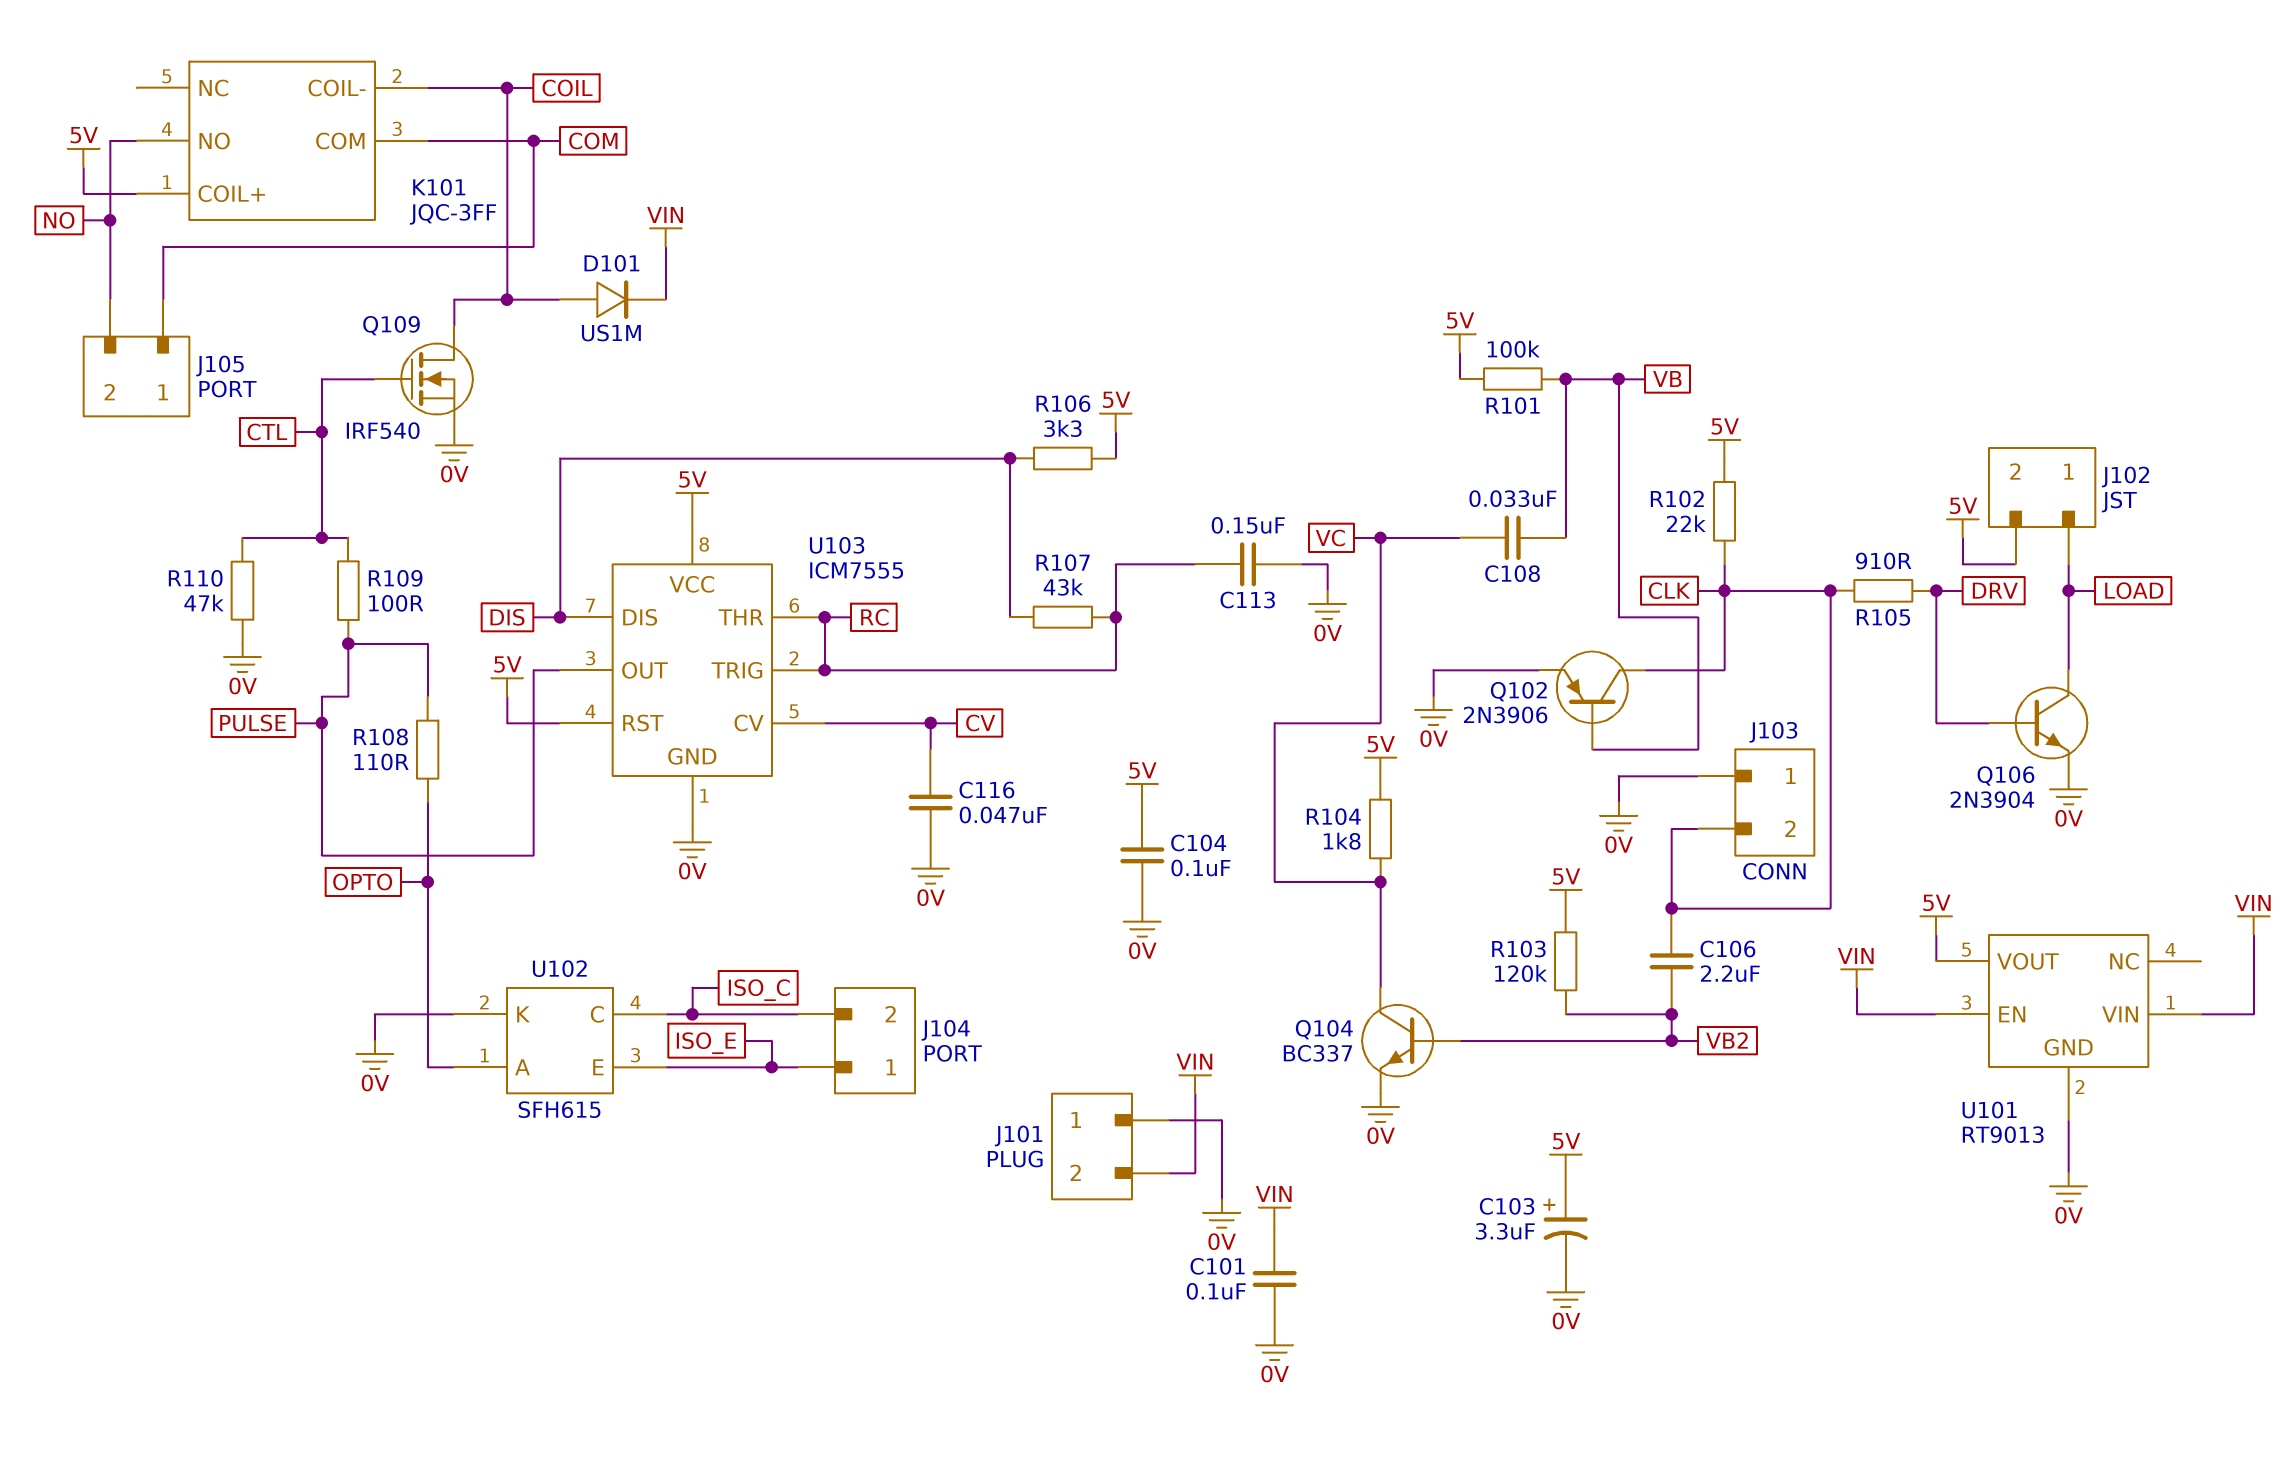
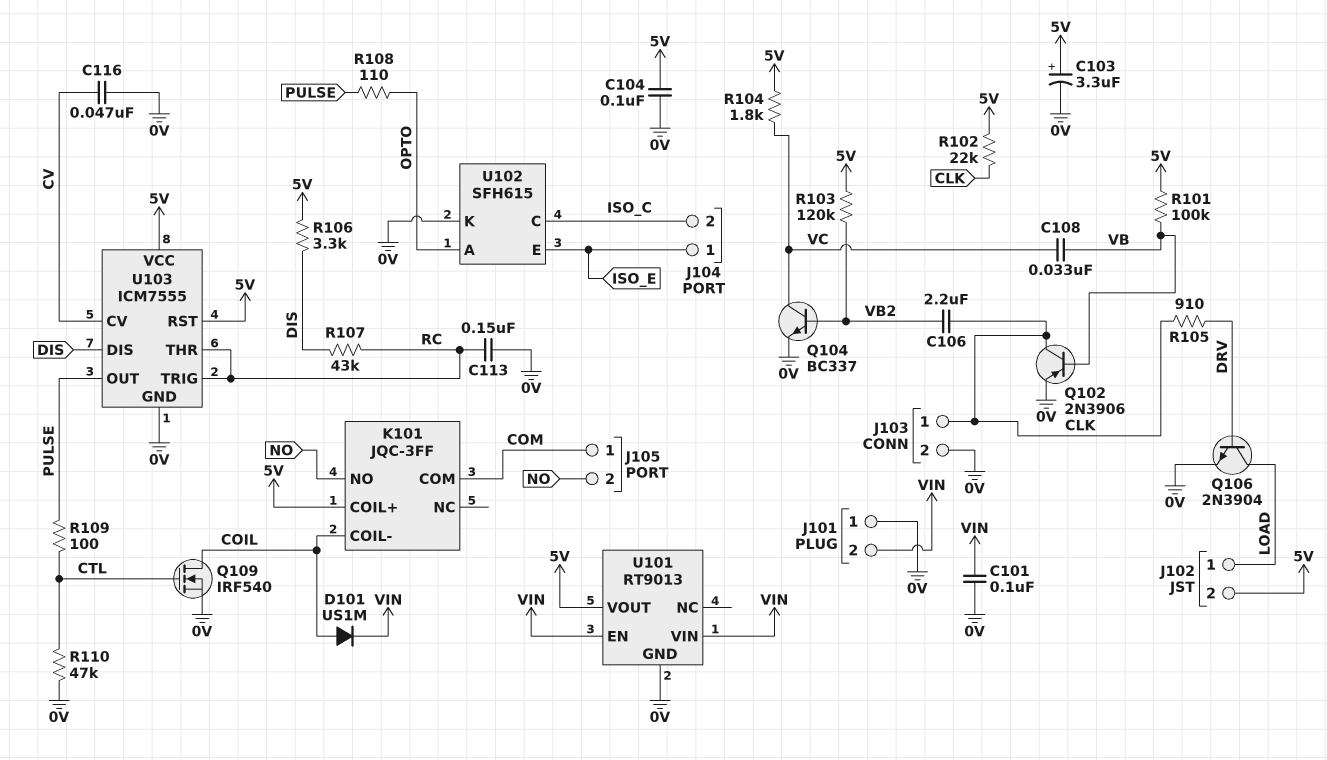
J103 pin 1: 0V -> CLK
J103 pin 2: CLK -> 0V

